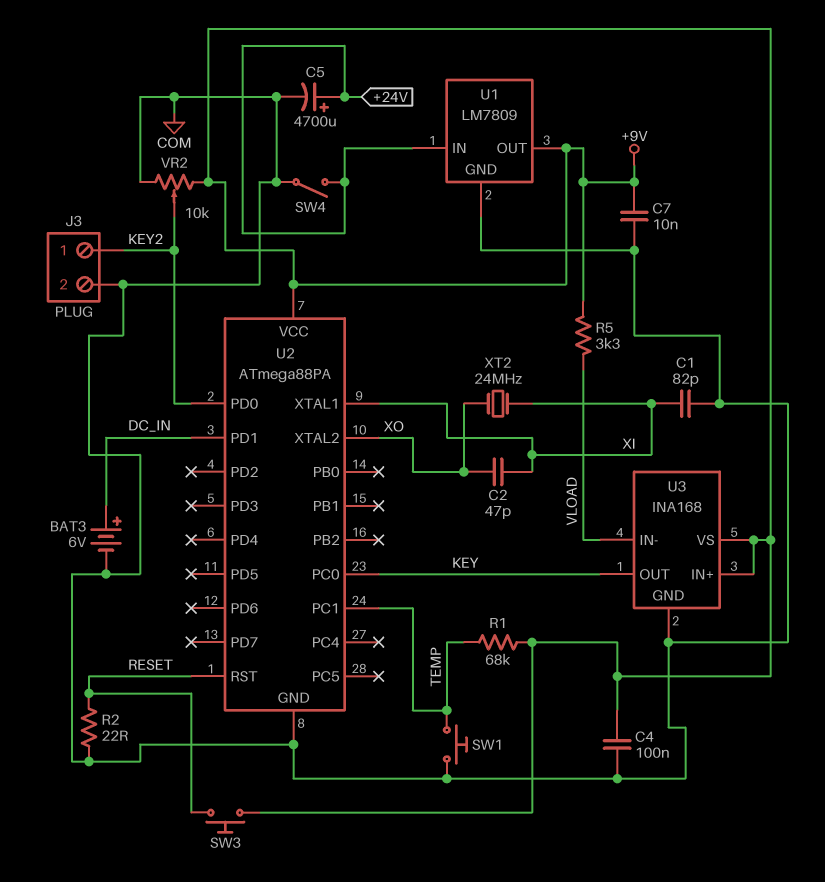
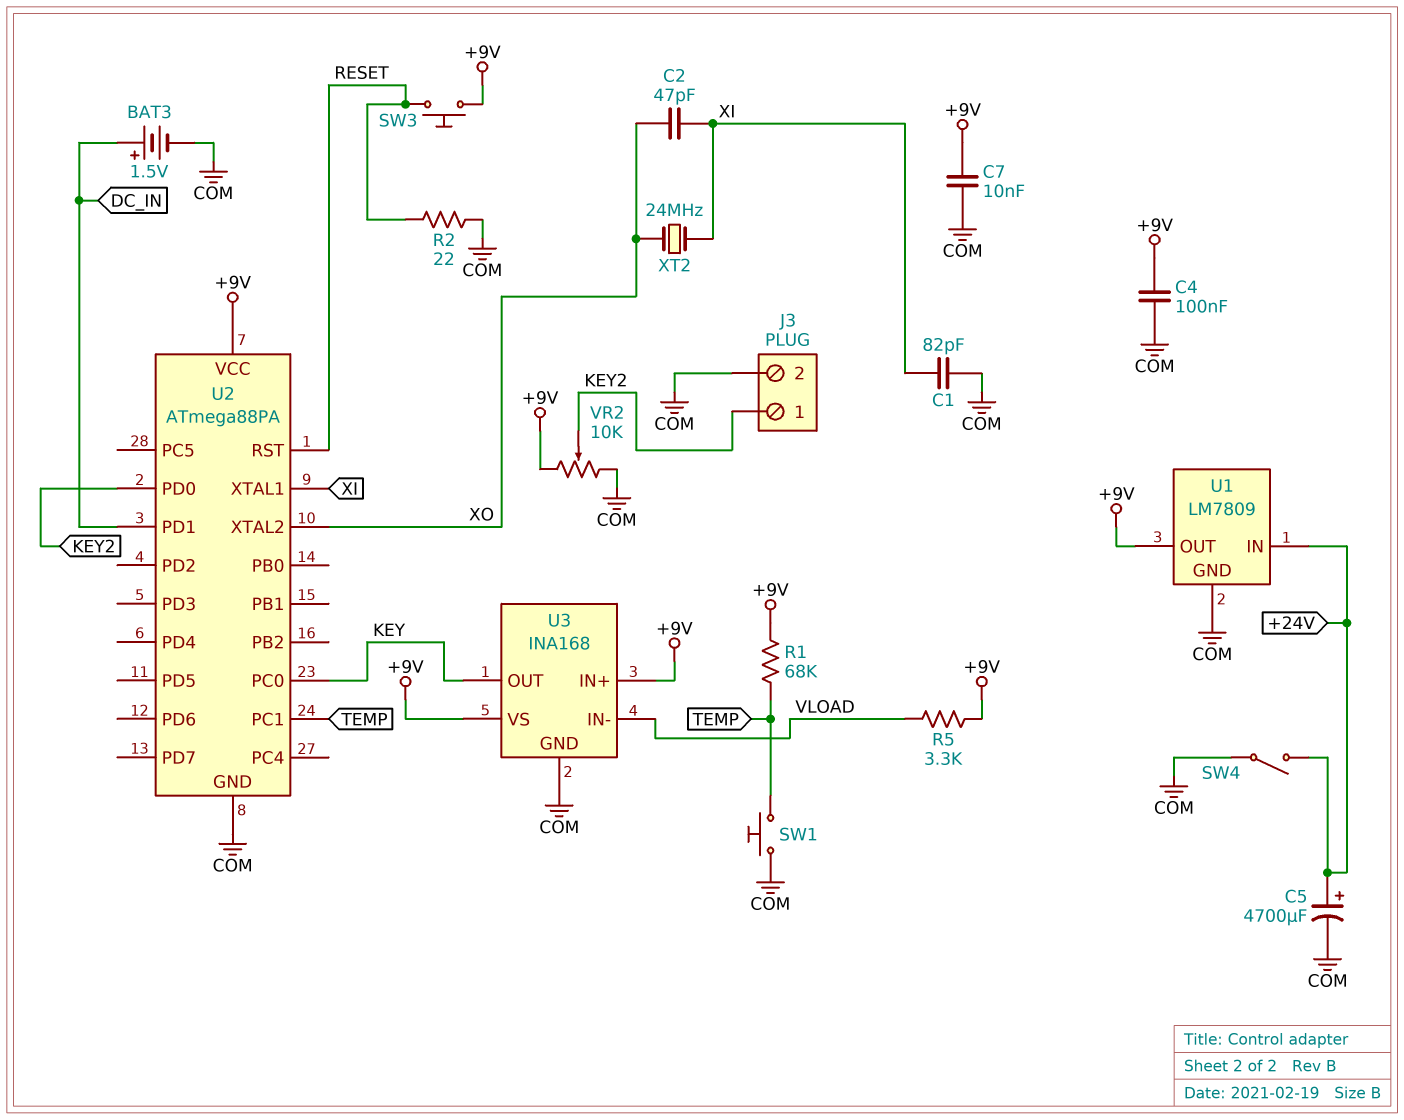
BAT3: 6V (plus DC_IN, minus COM) -> 1.5V (plus DC_IN, minus COM)

